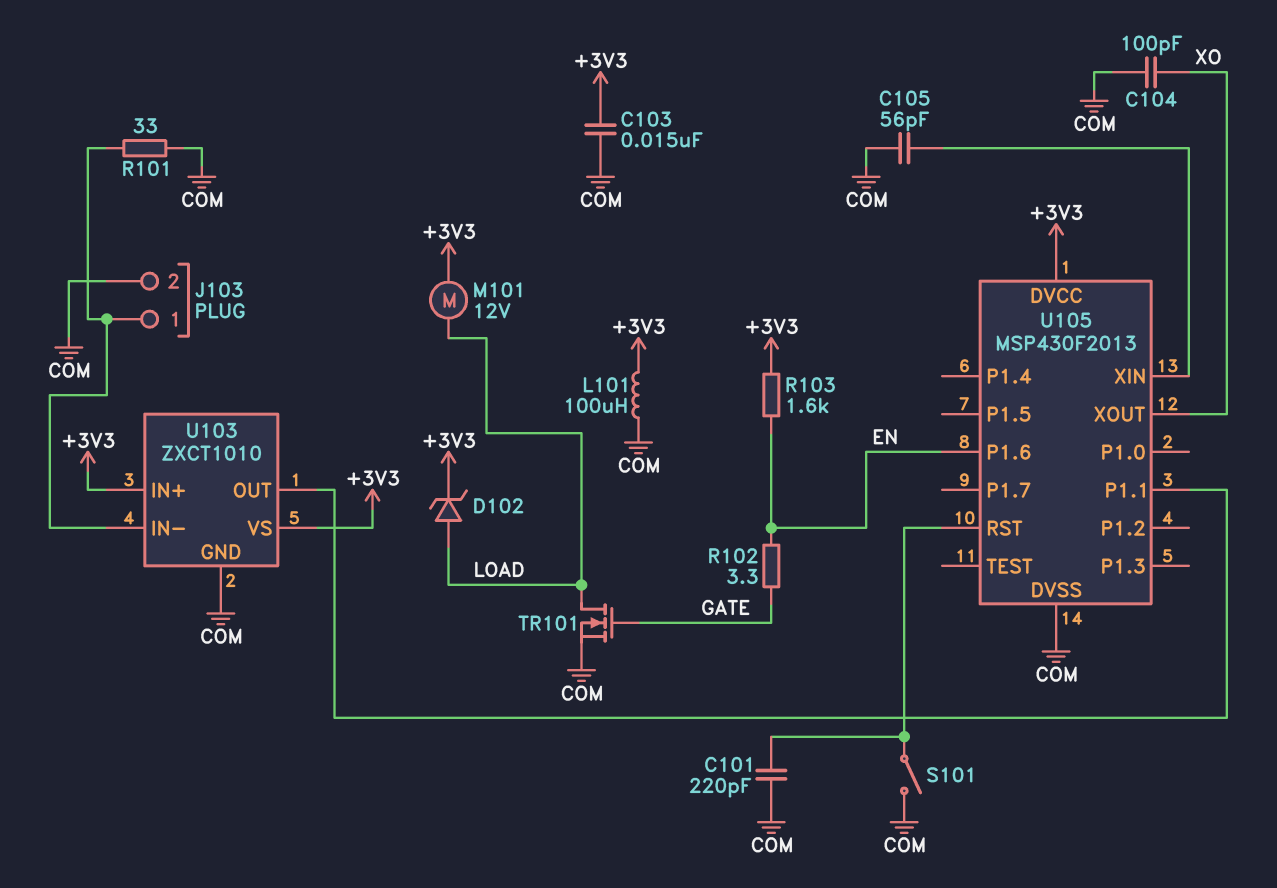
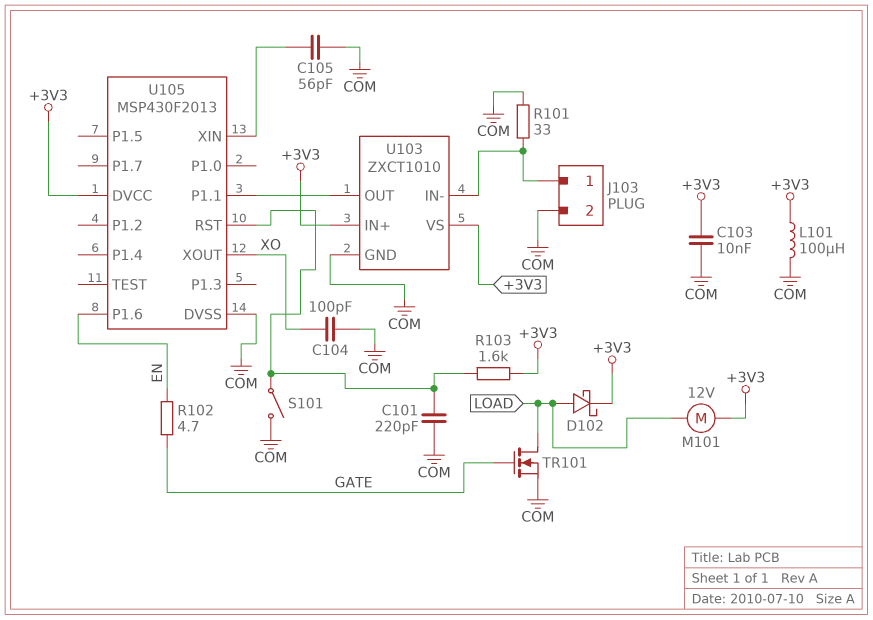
C103: 15nF (+3V3, COM) -> 10nF (+3V3, COM)
D102: zener (A LOAD, K +3V3) -> schottky (A LOAD, K +3V3)
R102: 3.3 (EN, GATE) -> 4.7 (EN, GATE)
R103: 1.6k (+3V3, EN) -> 1.6k (+3V3, U105/RST)

